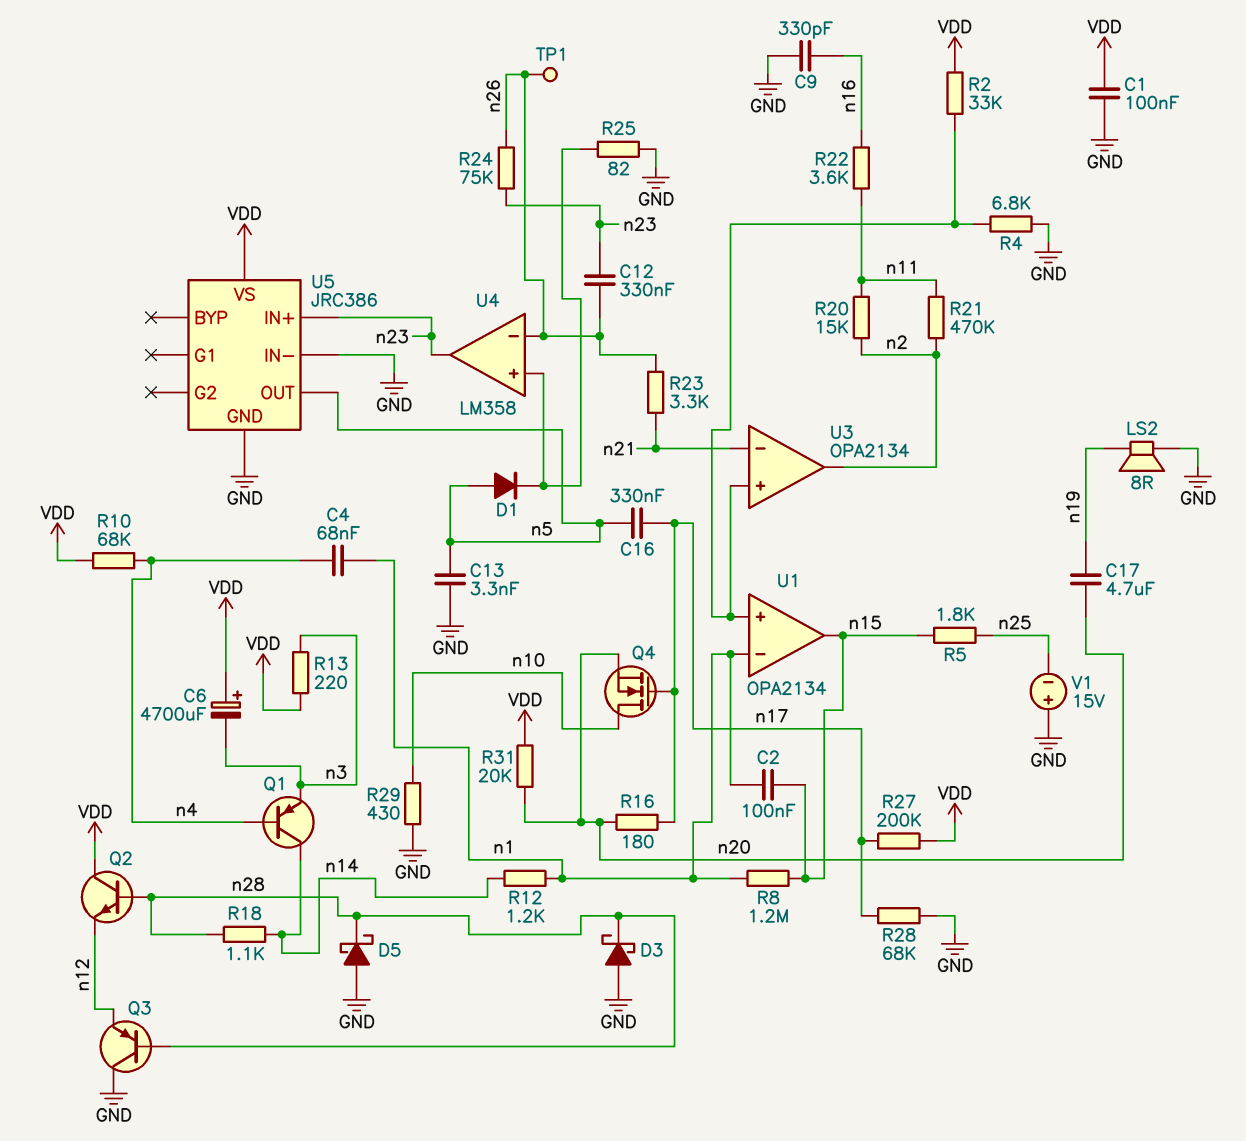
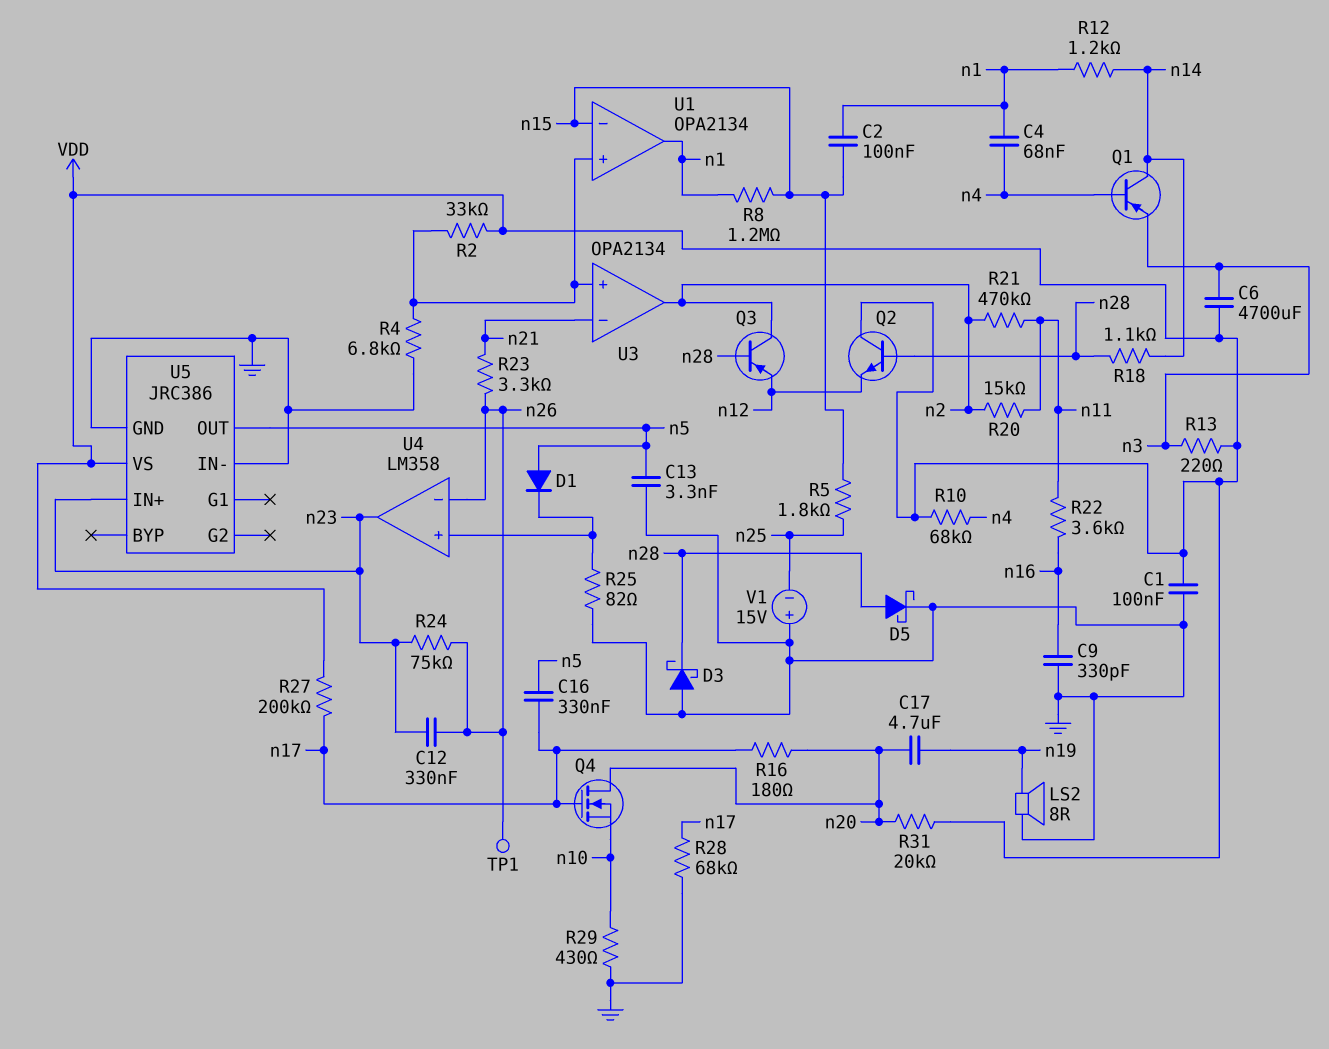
C6: 4700uF (plus VDD, minus n3) -> 4700uF (VDD, n3)
D5: schottky (A GND, K n28) -> schottky (A n28, K GND)
Q3: PNP (B n28, C GND, E n12) -> PNP (B n28, C n2, E n12)
Q4: NMOS (G n17, D n10, S n20) -> NMOS (G n17, D n20, S n10)
U1 pin in-: n1 -> n15
U1 pin out: n15 -> n1

